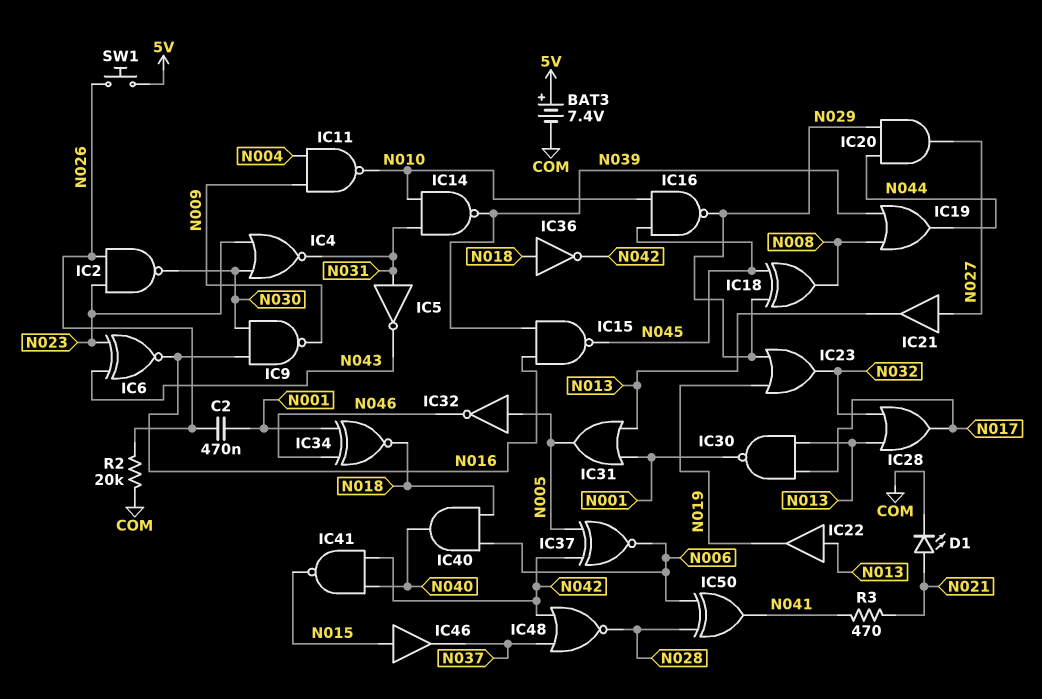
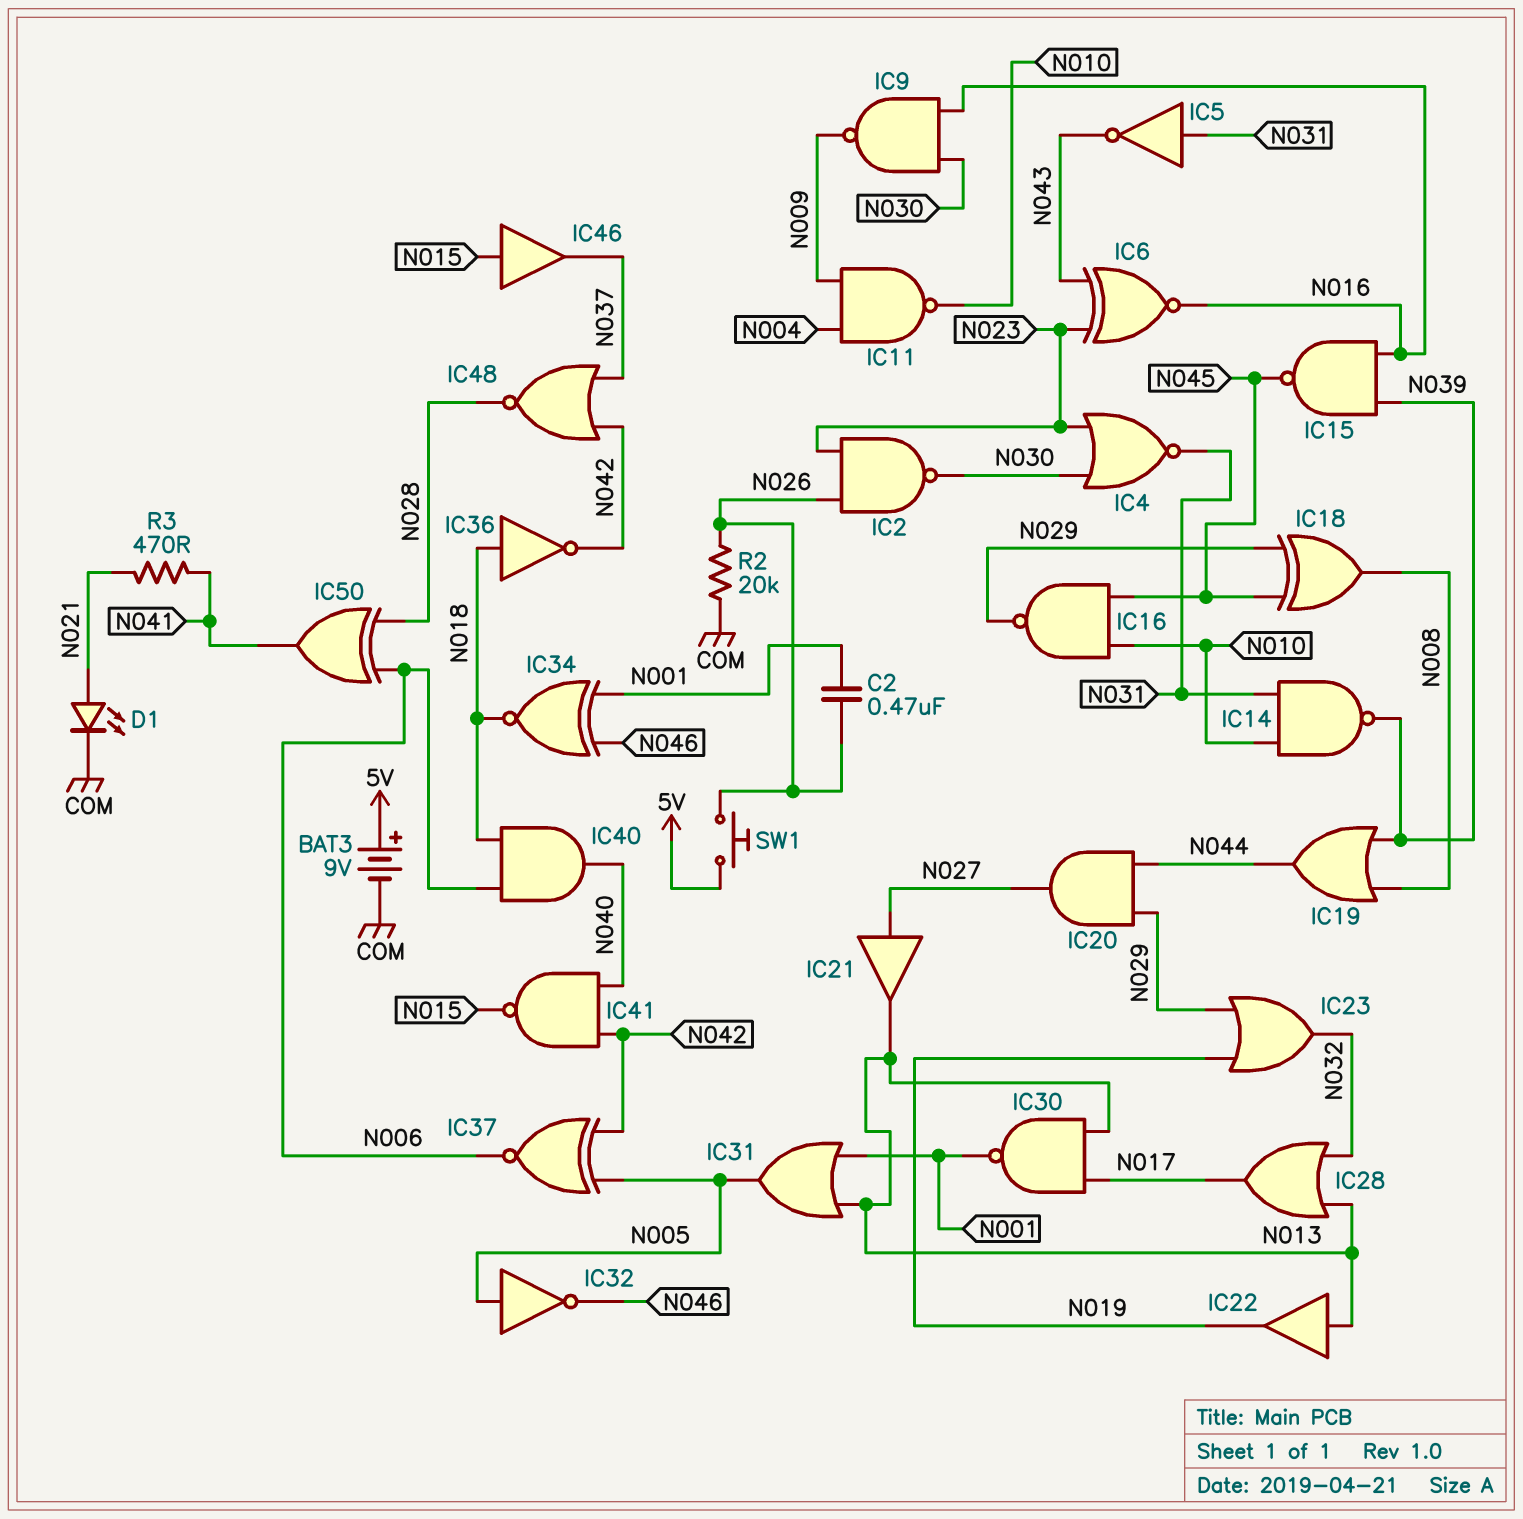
BAT3: 7.4V (plus 5V, minus COM) -> 9V (plus 5V, minus COM)

